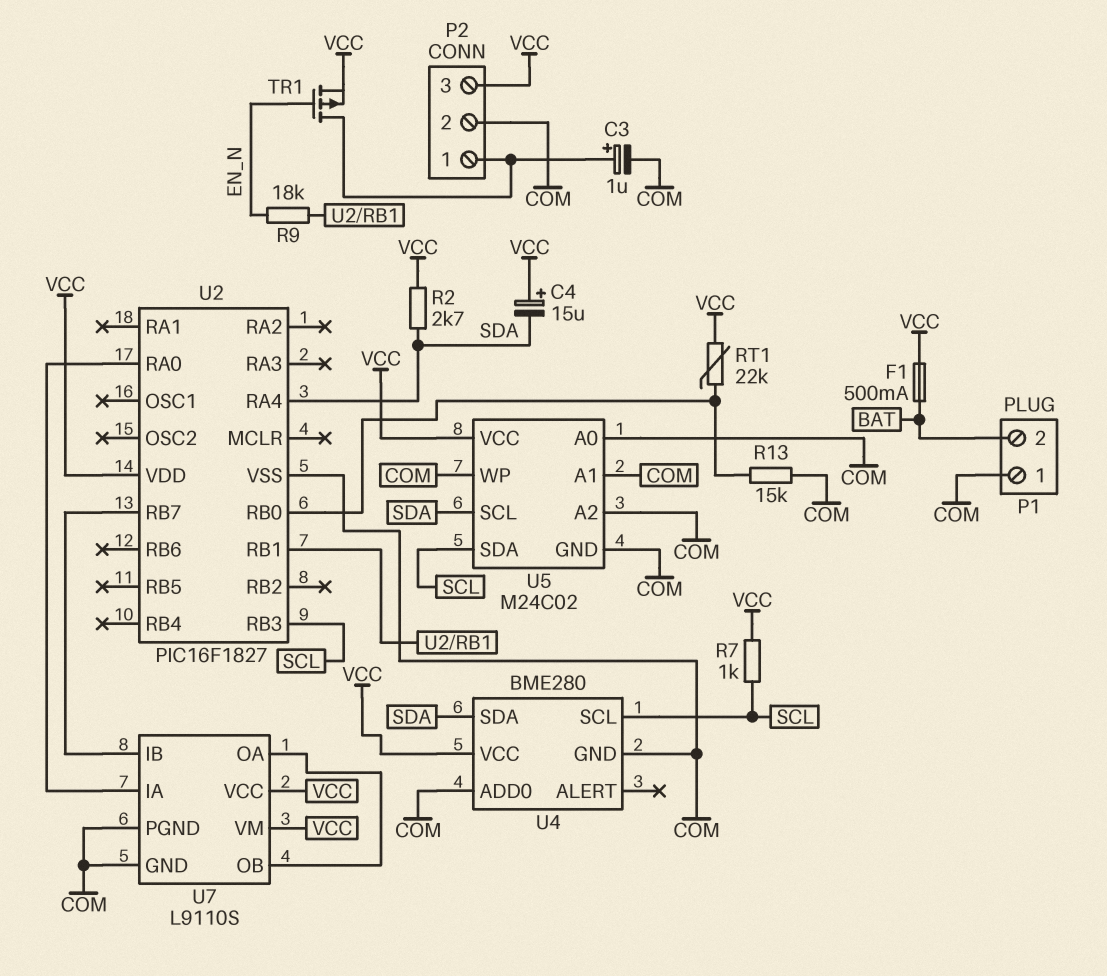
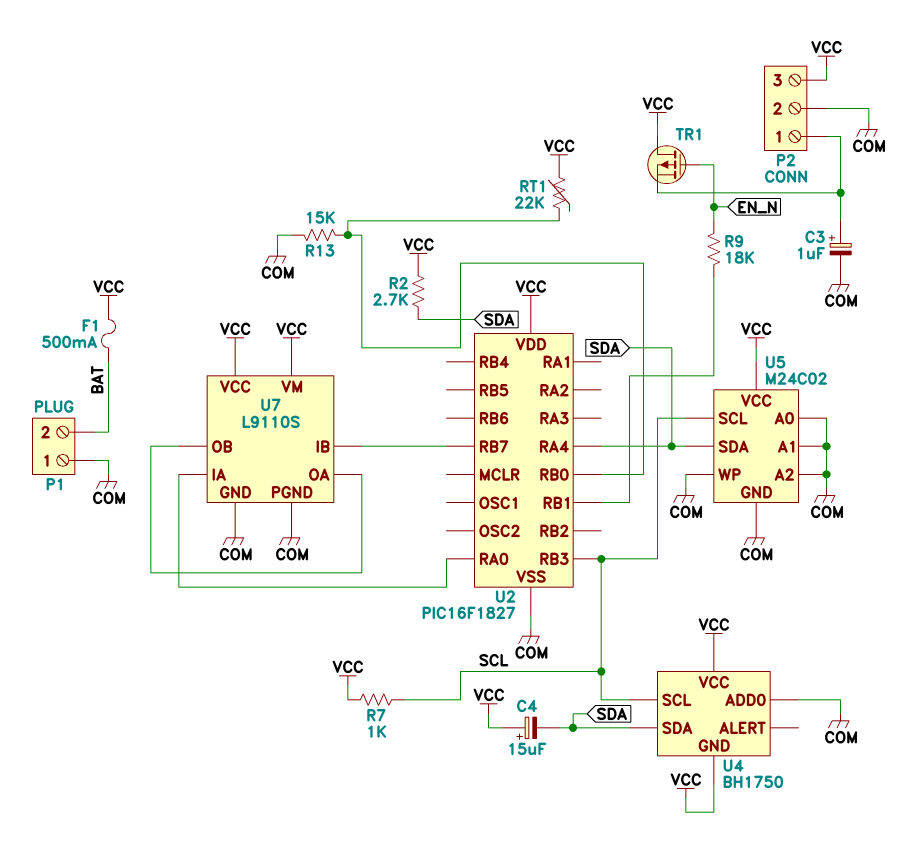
TR1: PMOS (G EN_N, D P2/1, S VCC) -> PMOS (G EN_N, D VCC, S P2/1)
U4: BME280 -> BH1750
U4 pin GND: COM -> VCC
U5 pin SCL: SDA -> SCL
U5 pin SDA: SCL -> SDA

